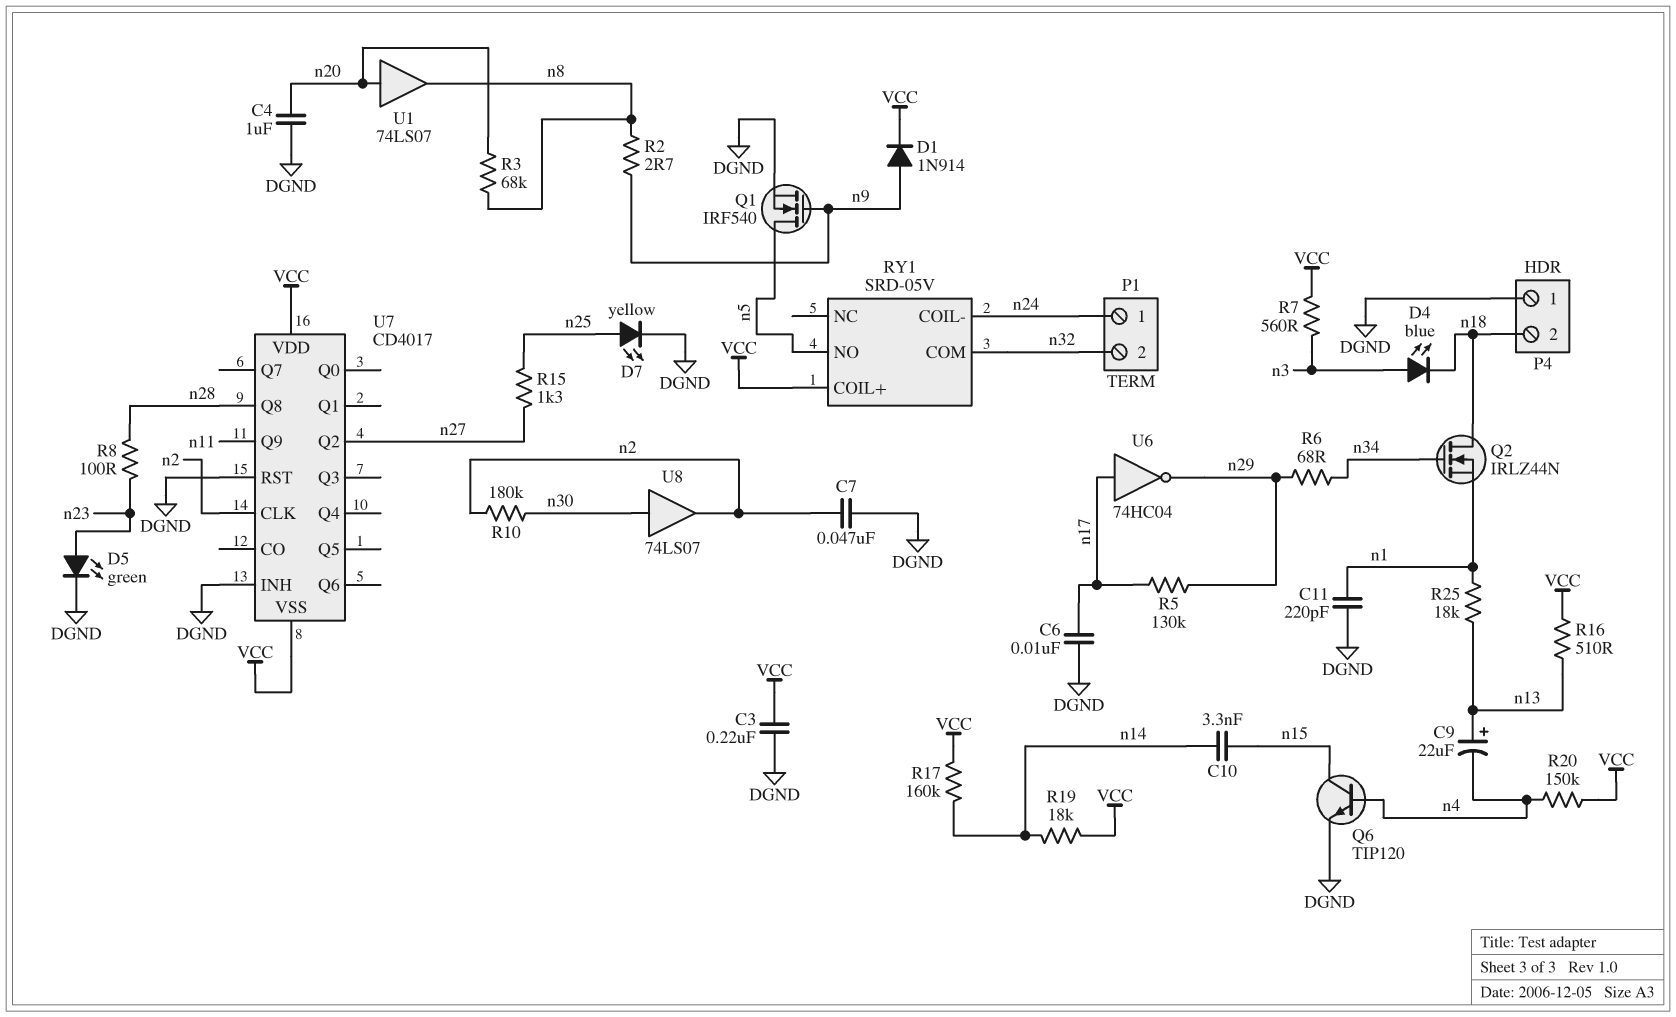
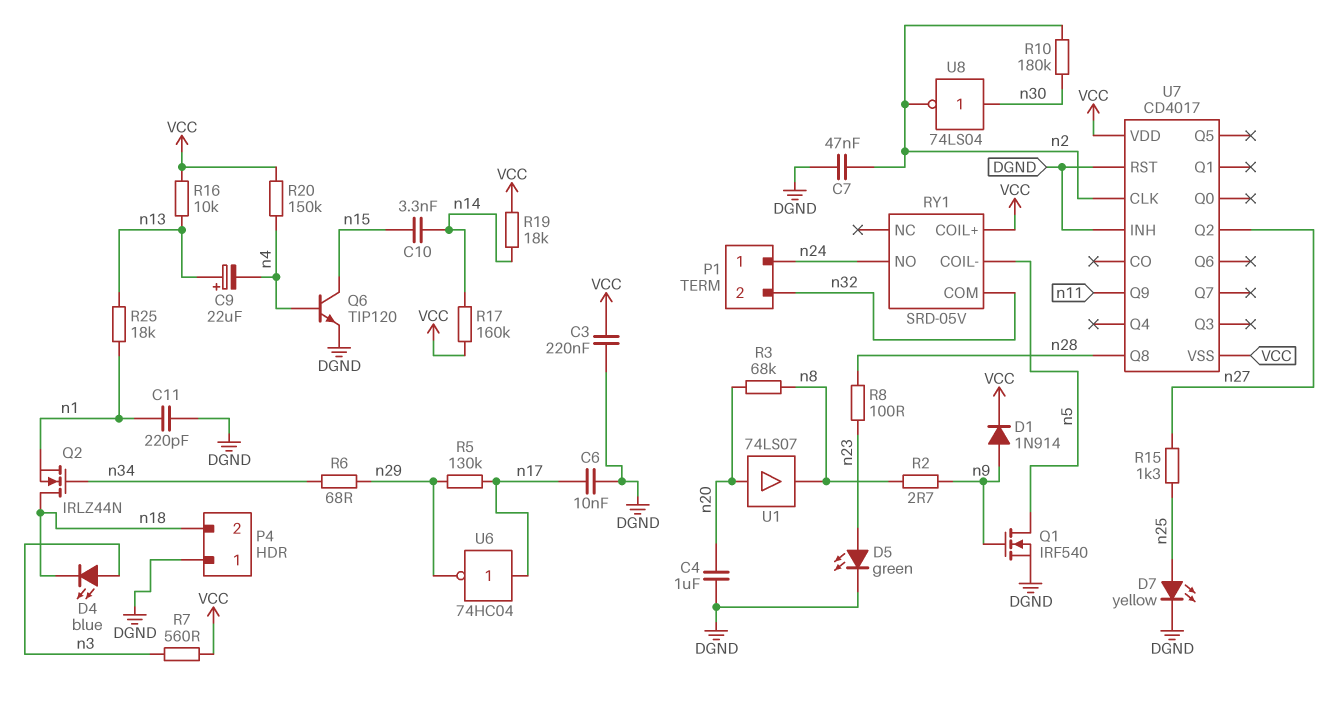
R16: 510 (VCC, n13) -> 10k (VCC, n13)
RY1 pin COIL-: n24 -> n5
RY1 pin NO: n5 -> n24
U8: buffer 74LS07 (in n30, out n2) -> NOT 74LS04 (in n30, out n2)

